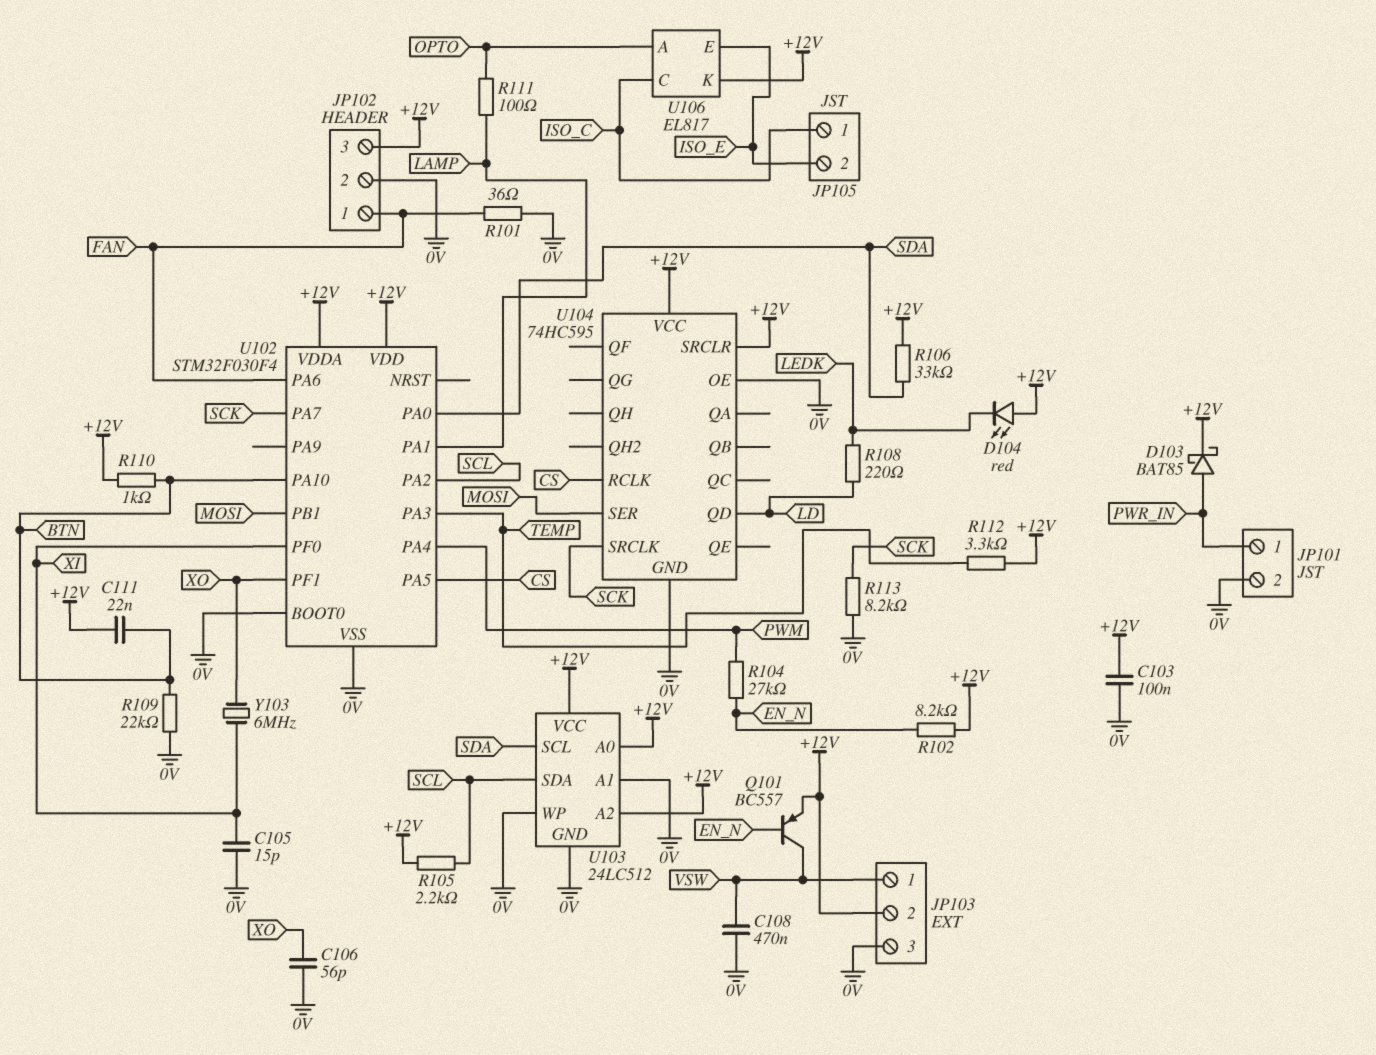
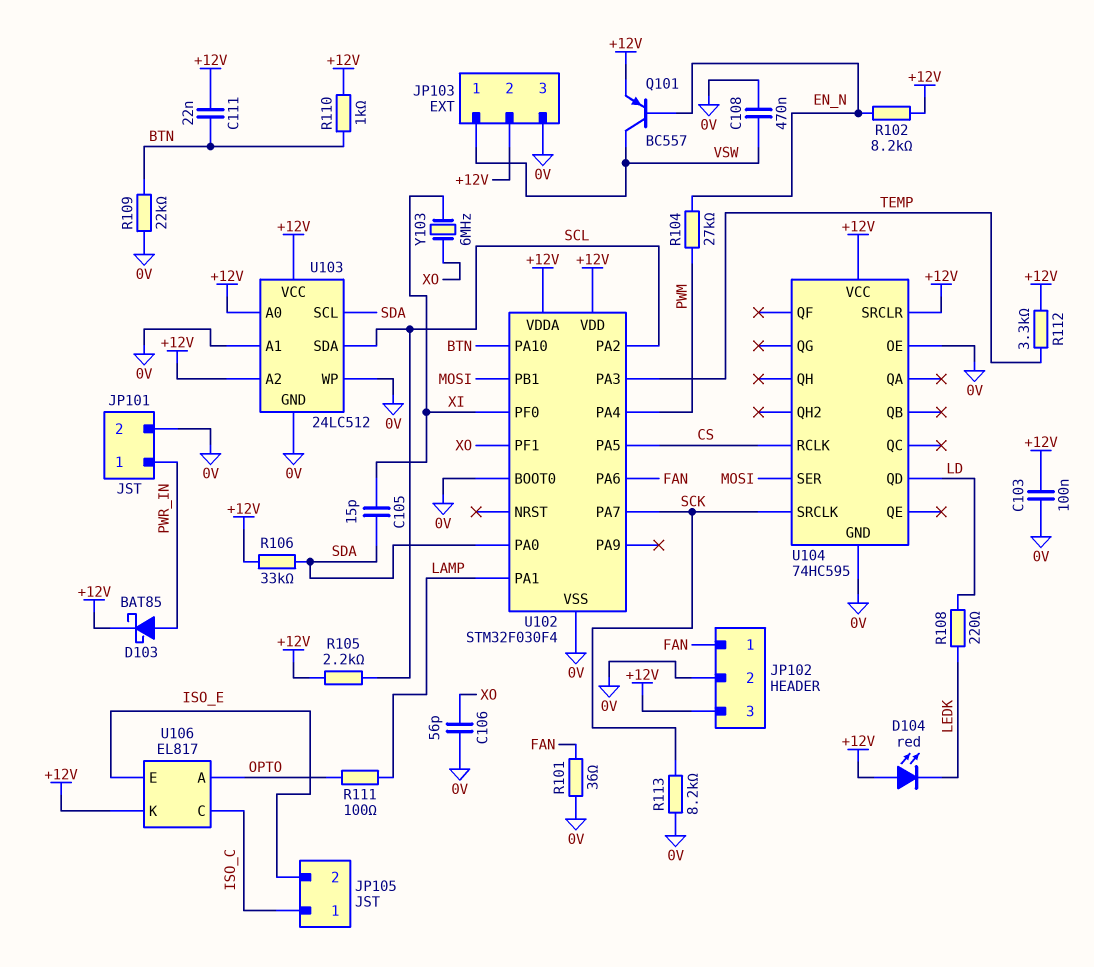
C105: 15pF (0V, XI) -> 15pF (SDA, XI)

